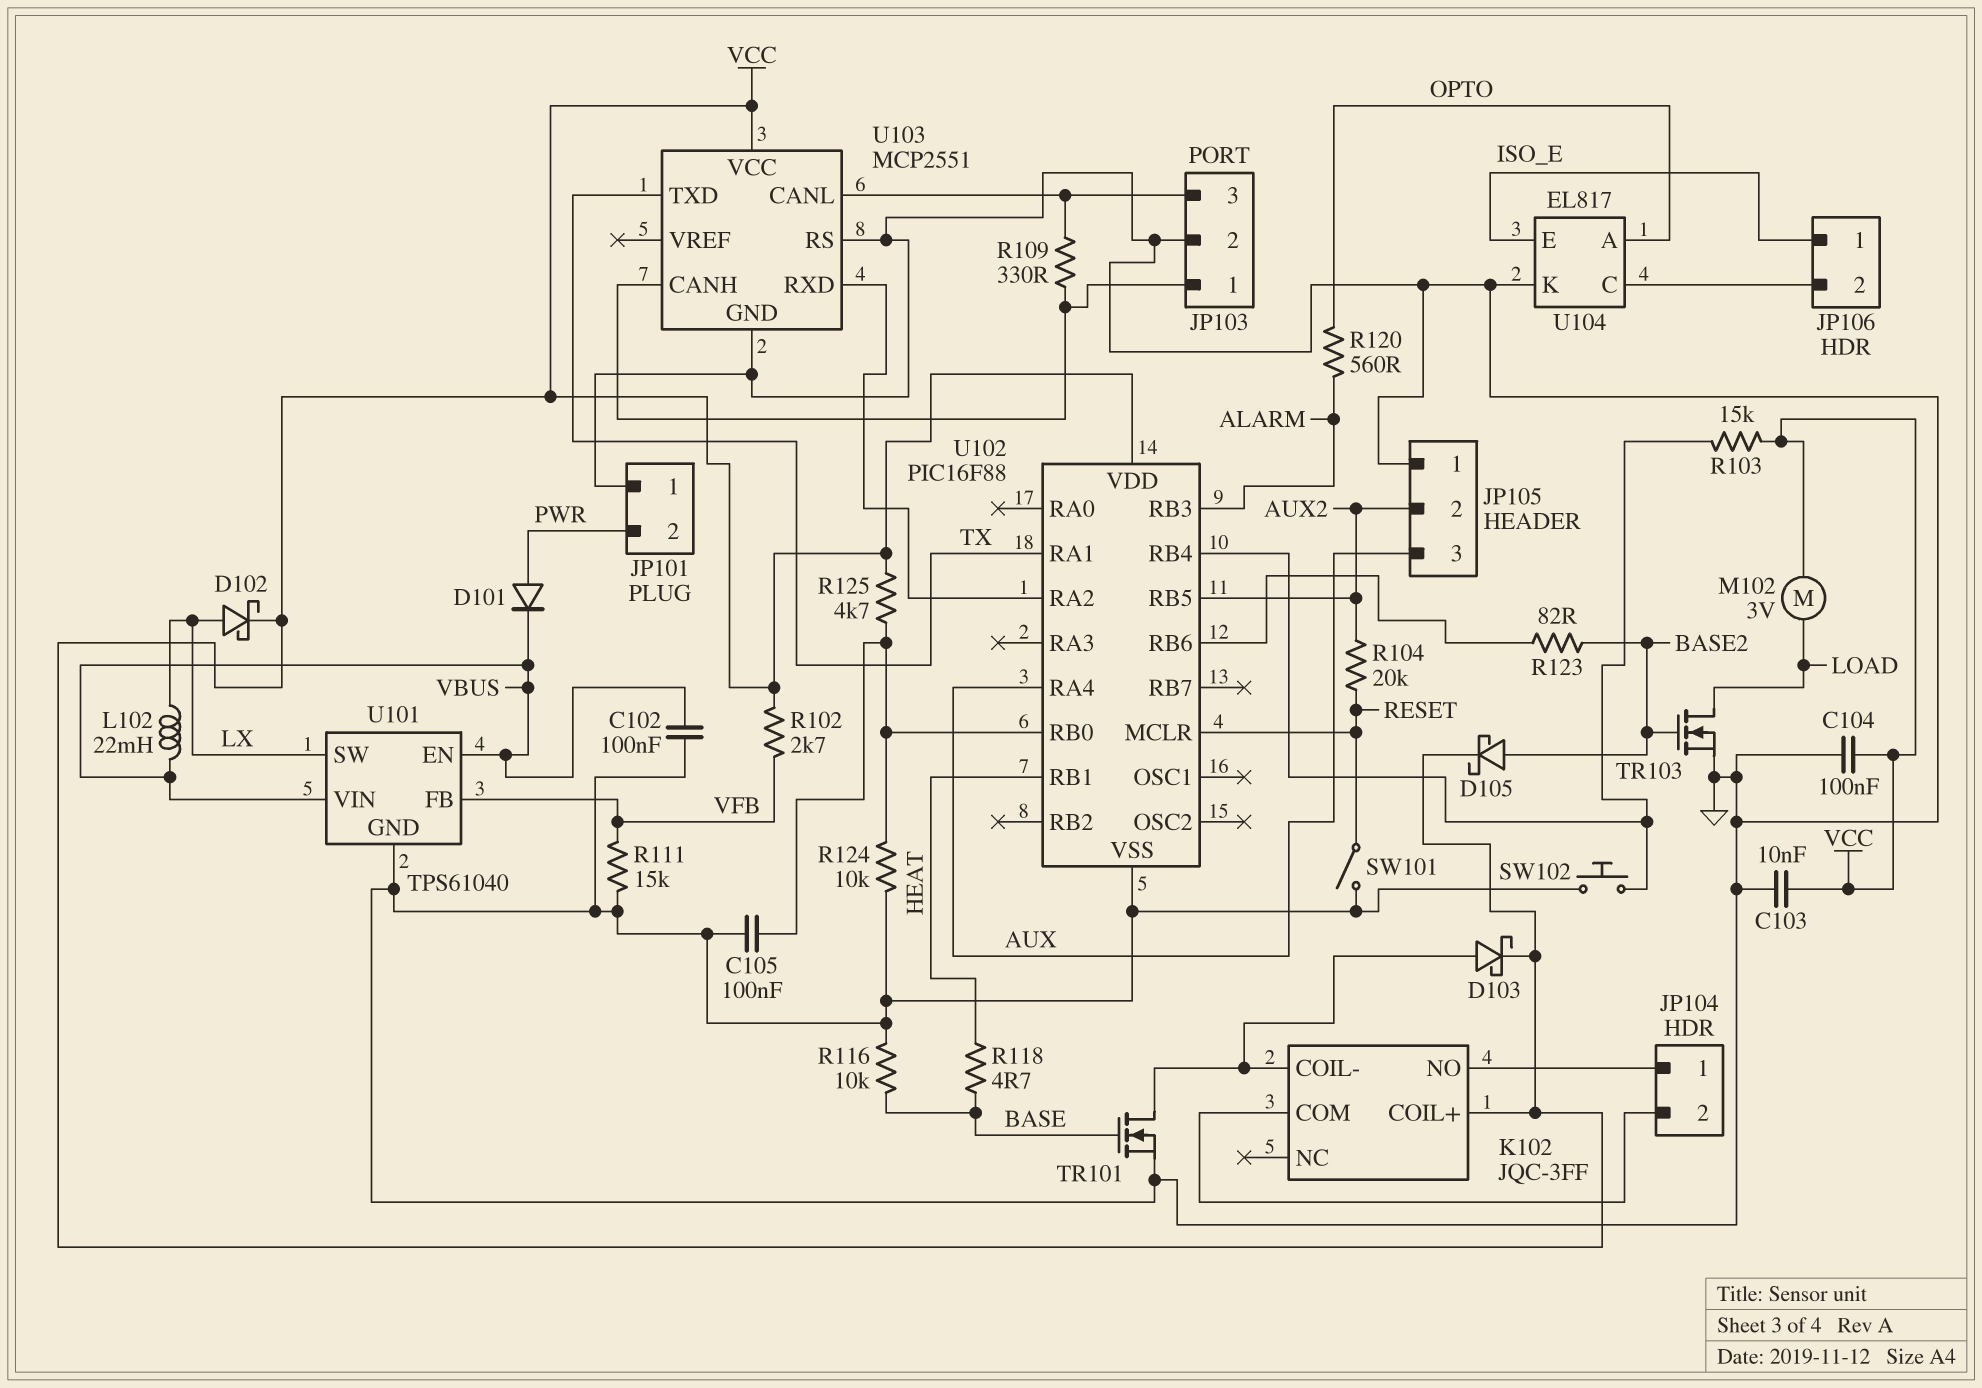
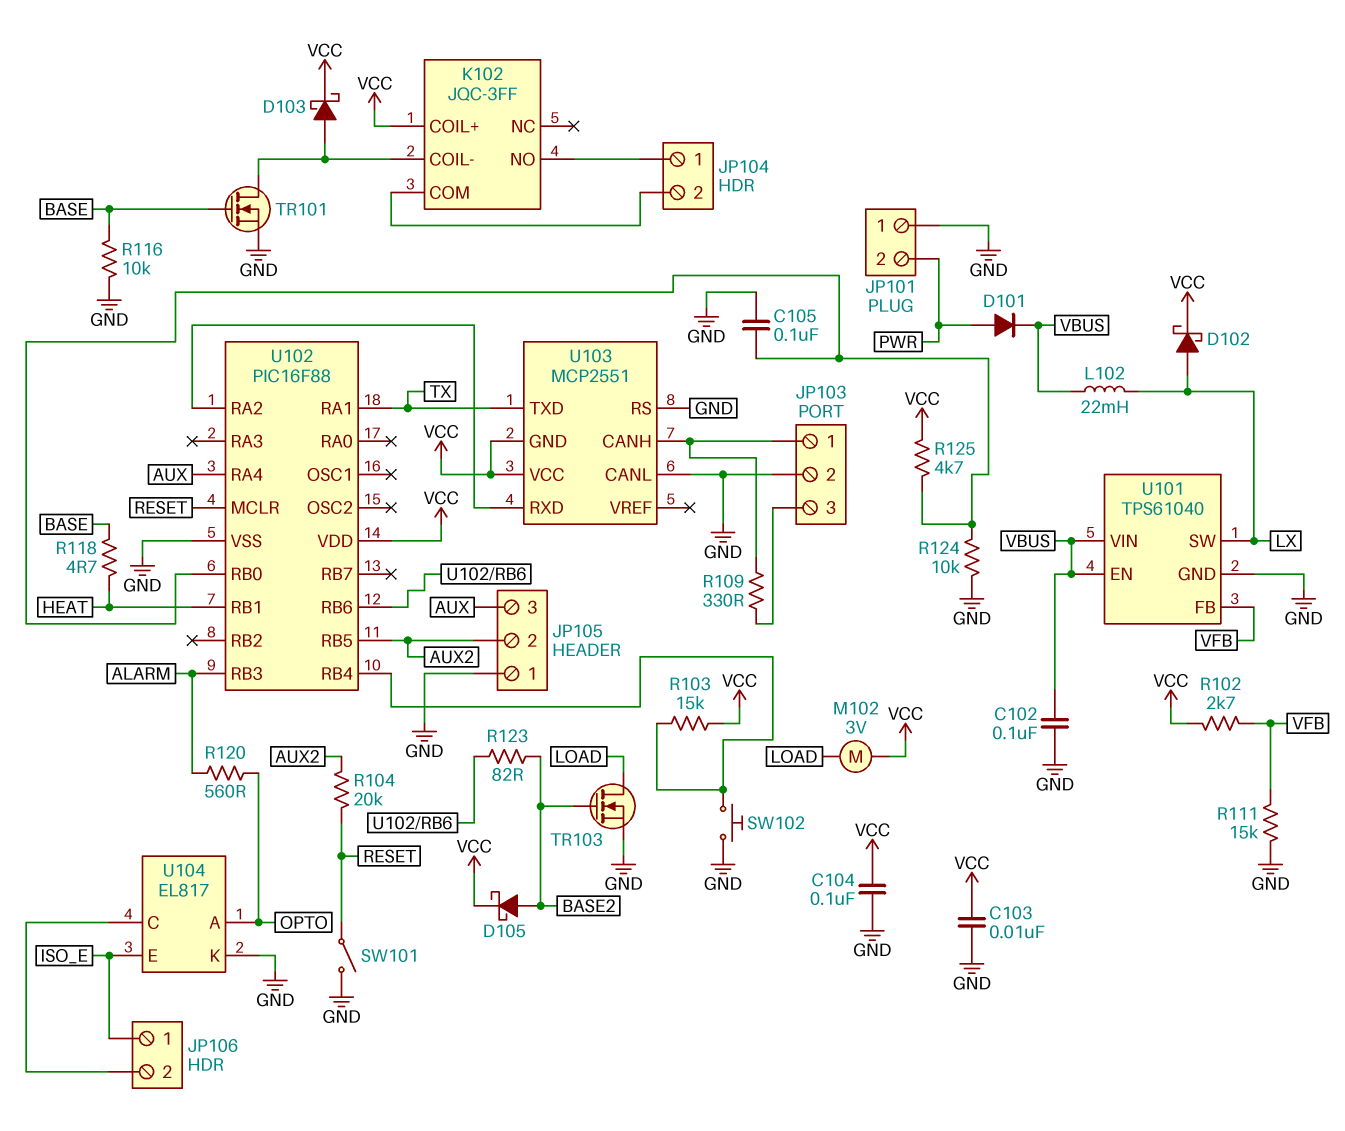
U103 pin CANL: JP103/3 -> GND
U103 pin GND: GND -> VCC

